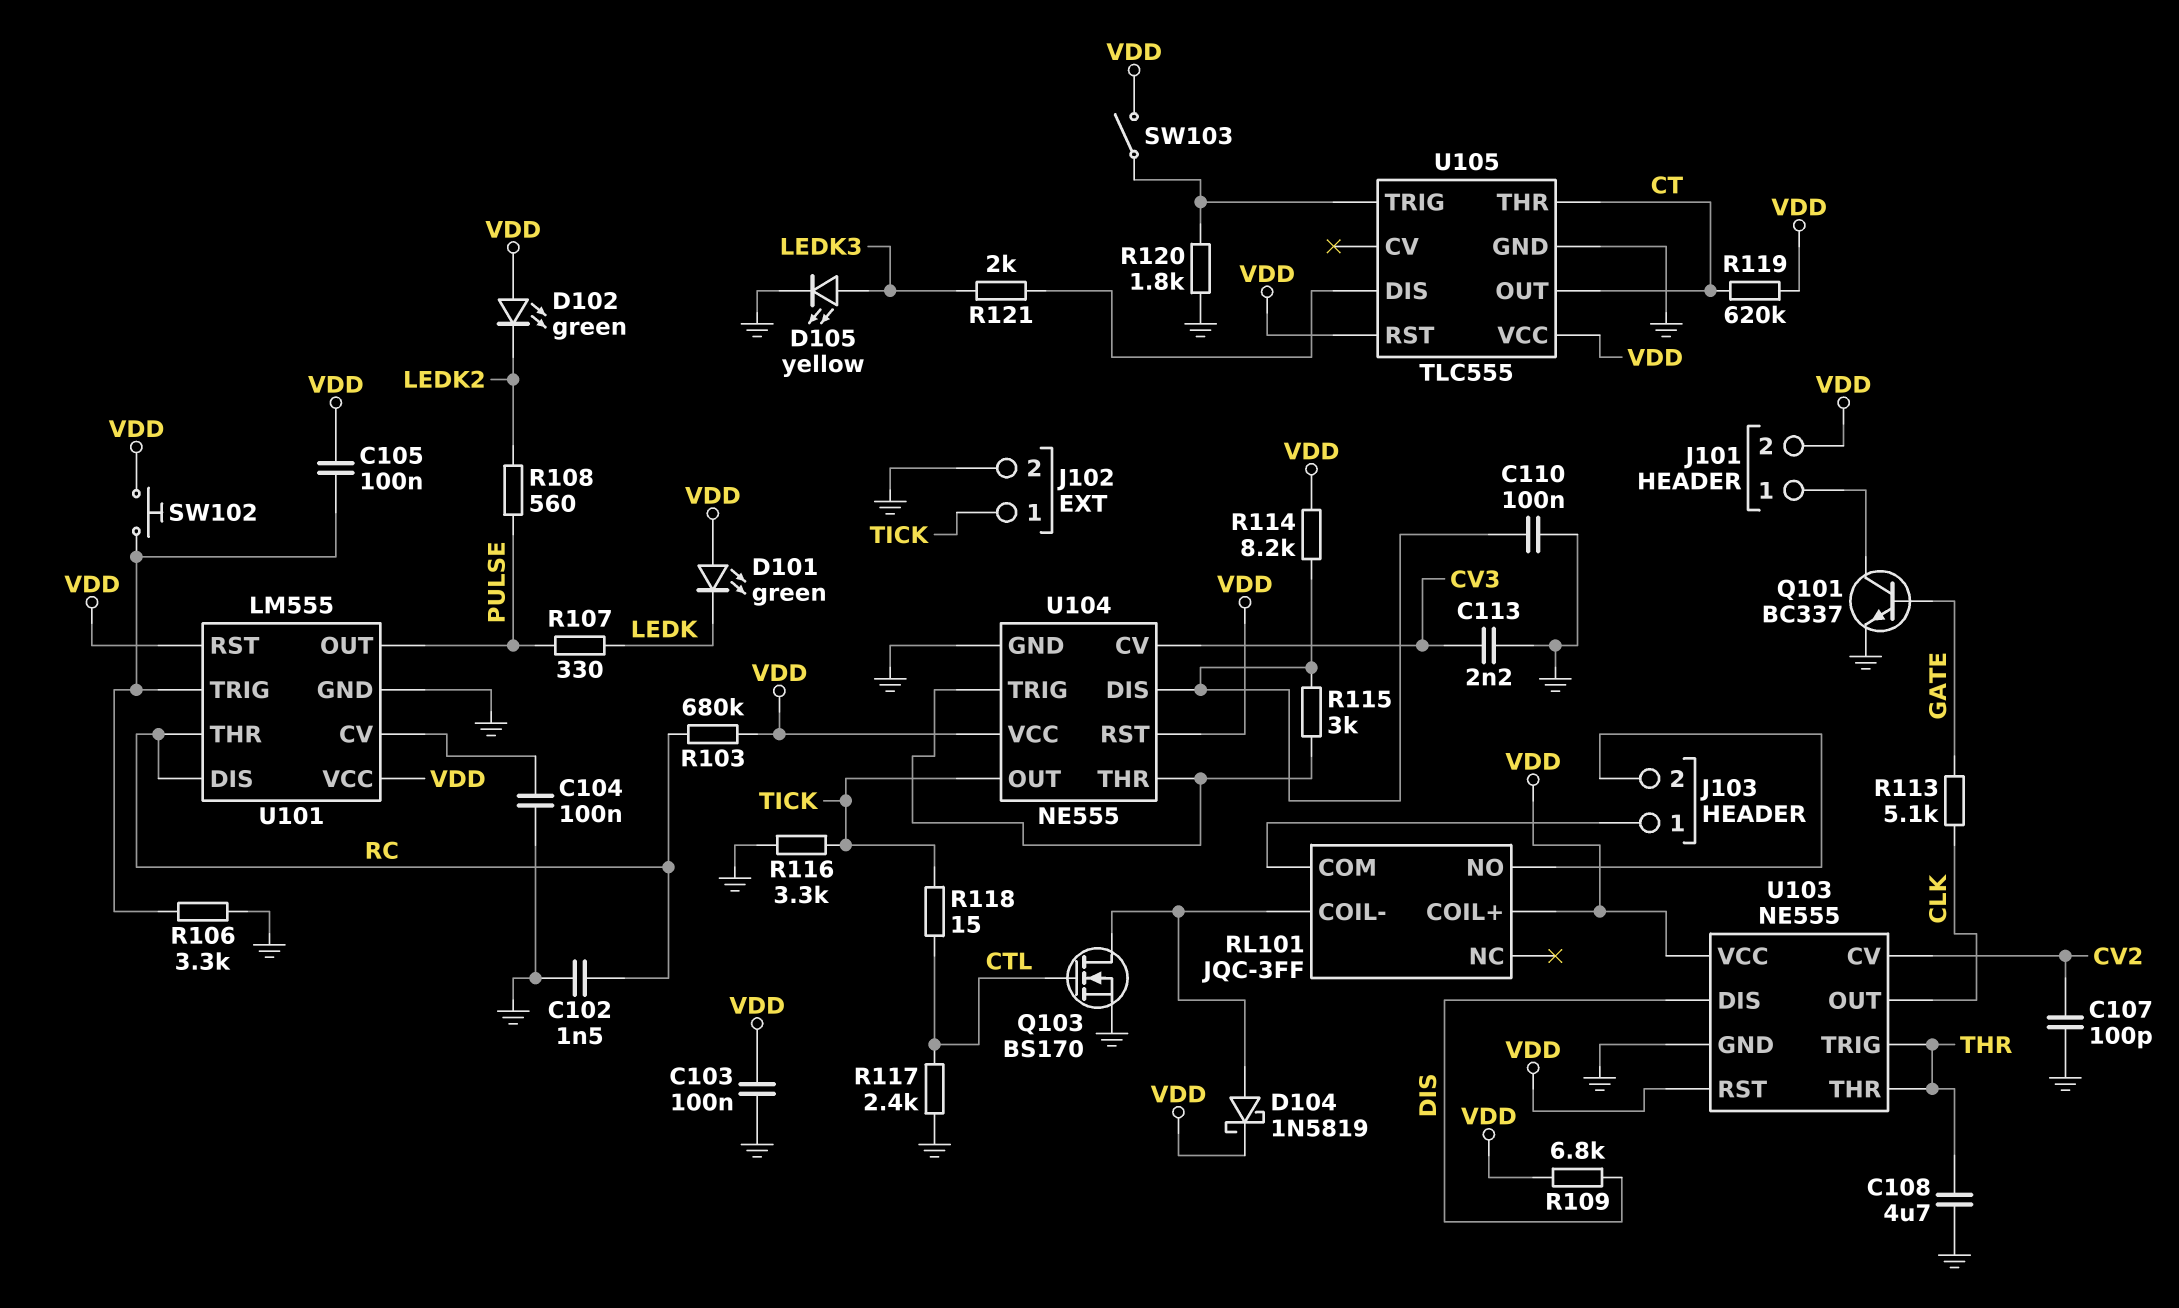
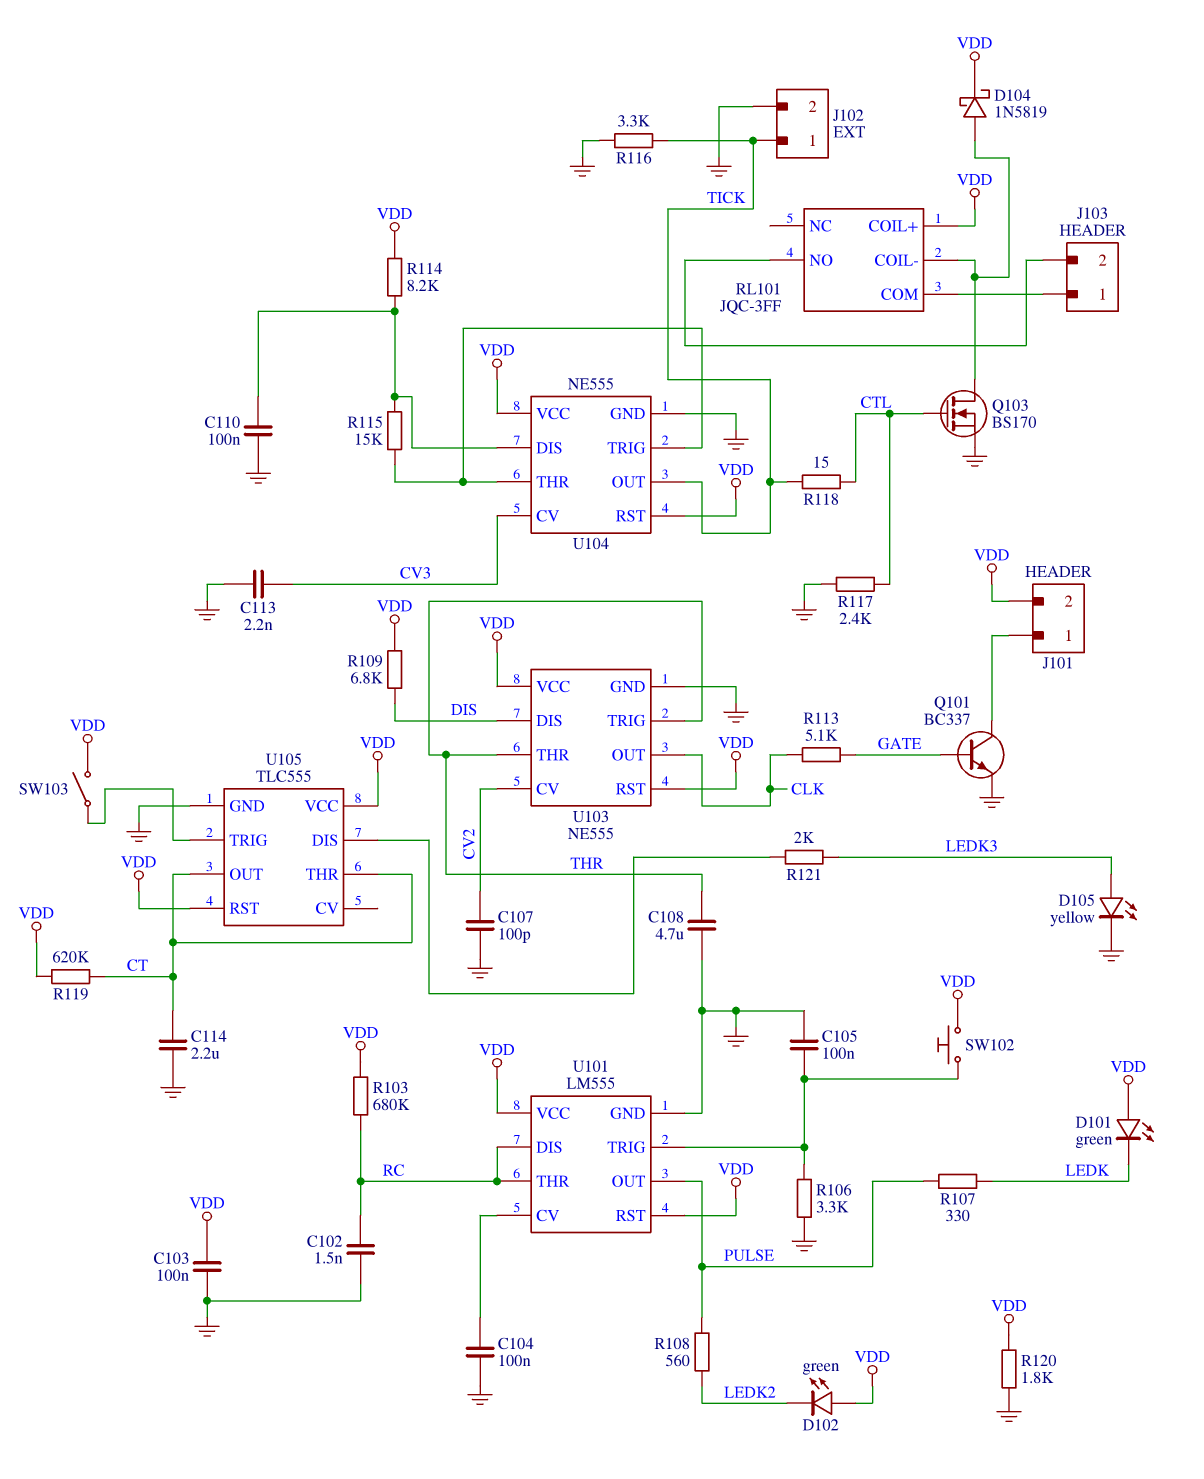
C105: 100nF (U101/TRIG, VDD) -> 100nF (GND, U101/TRIG)
C114: none -> 2.2uF (CT, GND)
R115: 3k (U104/DIS, U104/THR) -> 15k (U104/DIS, U104/THR)
R120: 1.8k (GND, U105/TRIG) -> 1.8k (GND, VDD)

